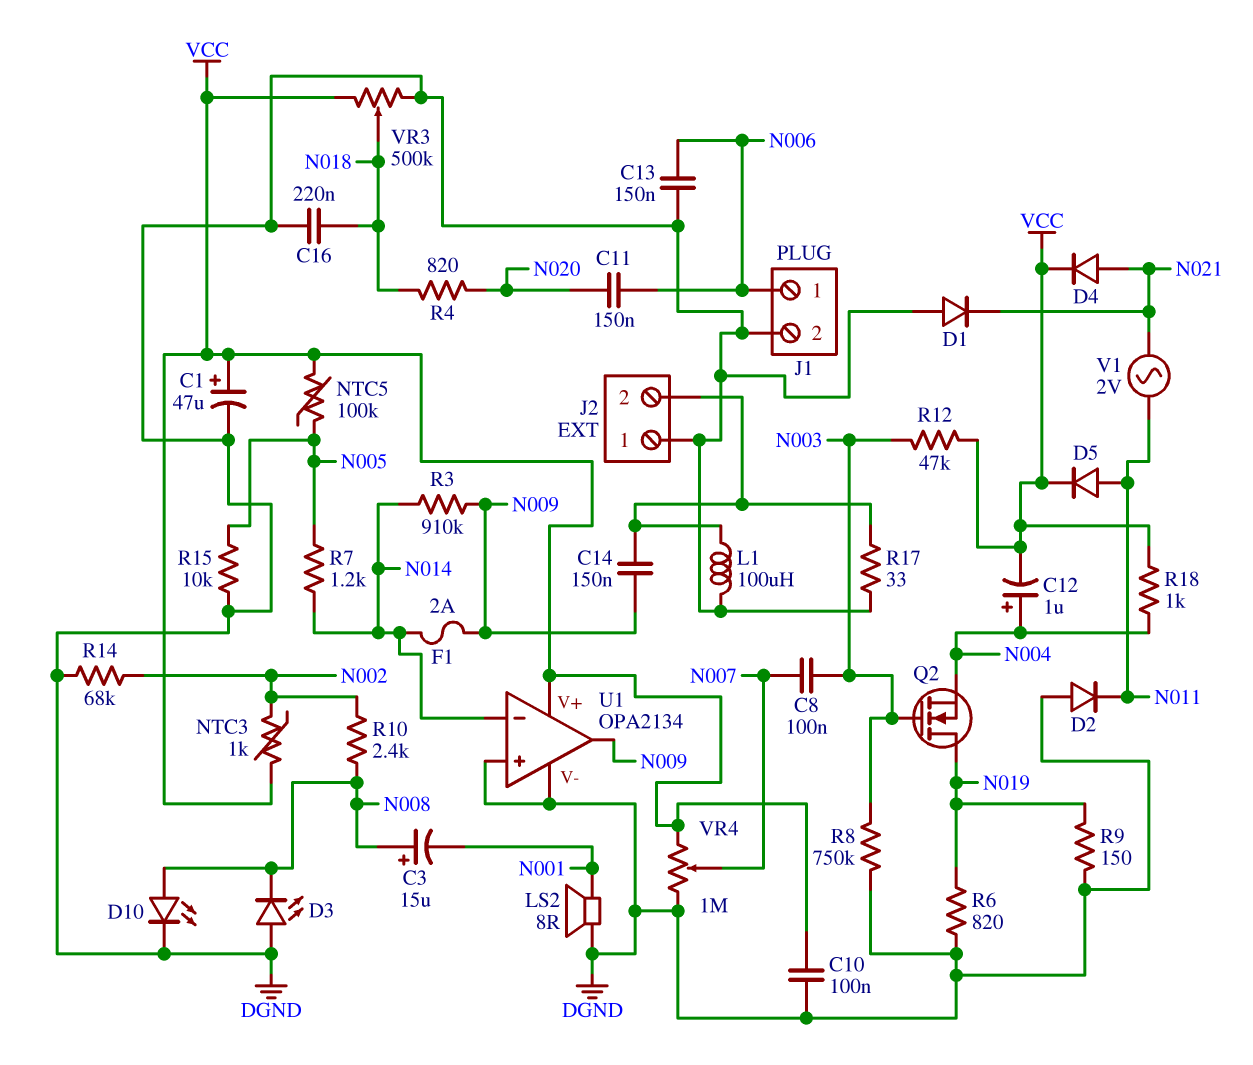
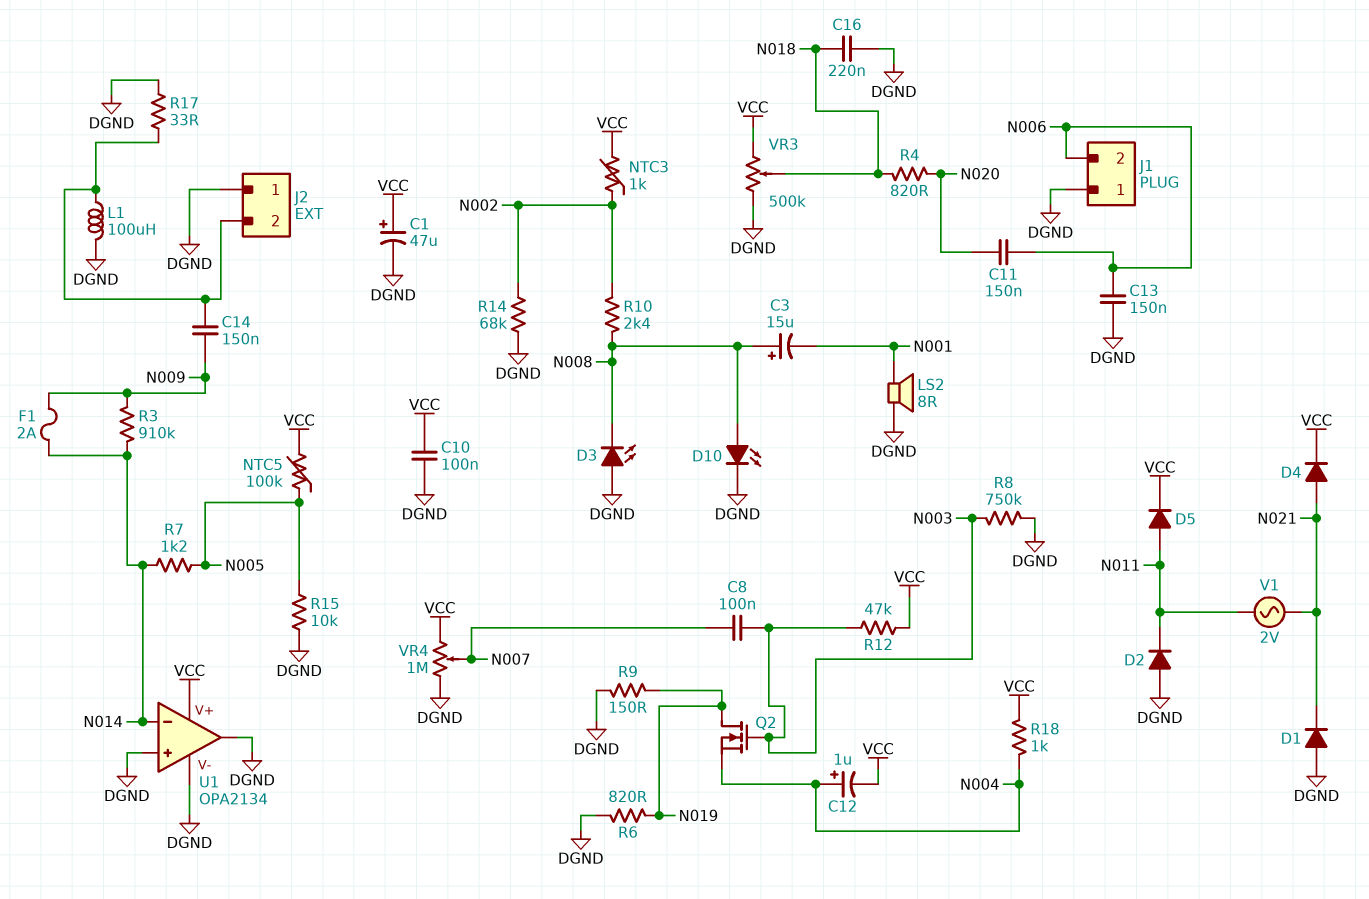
J1 pin 1: N006 -> DGND
J1 pin 2: DGND -> N006
U1 pin out: N009 -> DGND

